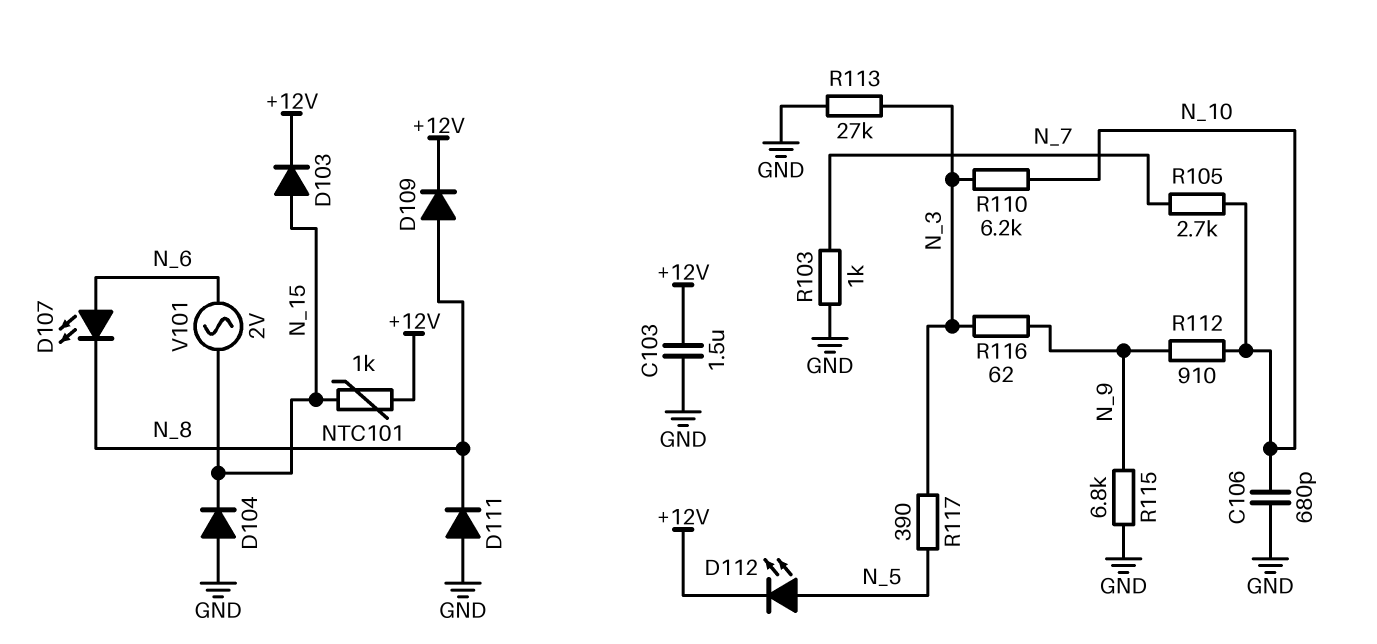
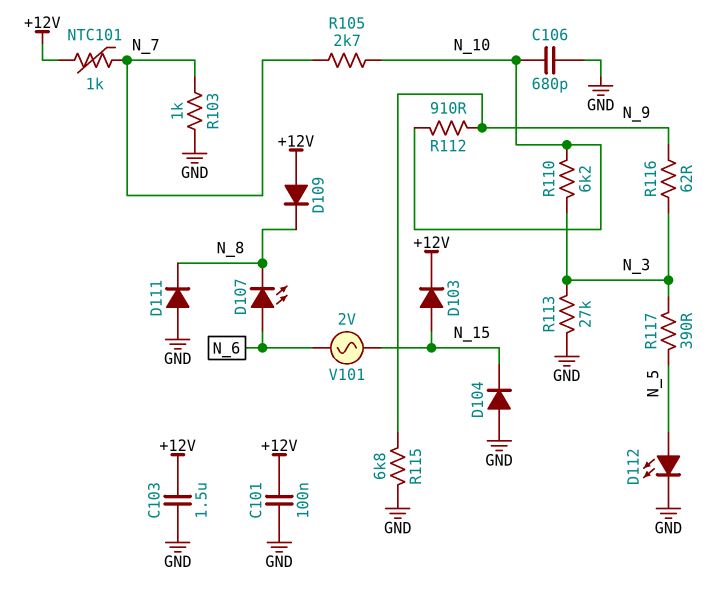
C101: none -> 100nF (+12V, GND)
D109: diode (A N_8, K +12V) -> diode (A +12V, K N_8)
D112: LED (A N_5, K +12V) -> LED (A N_5, K GND)
NTC101: 1k (+12V, N_15) -> 1k (+12V, N_7)

